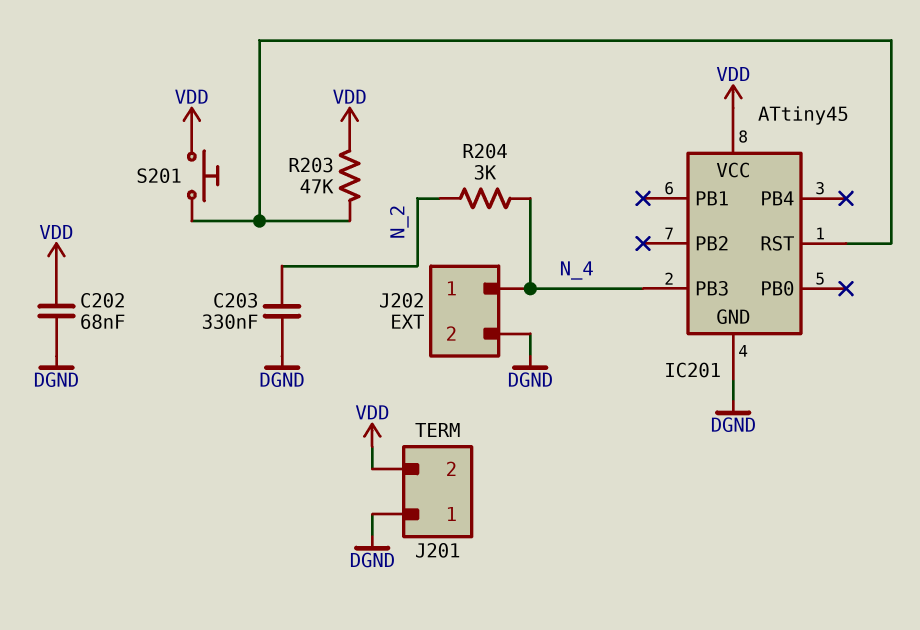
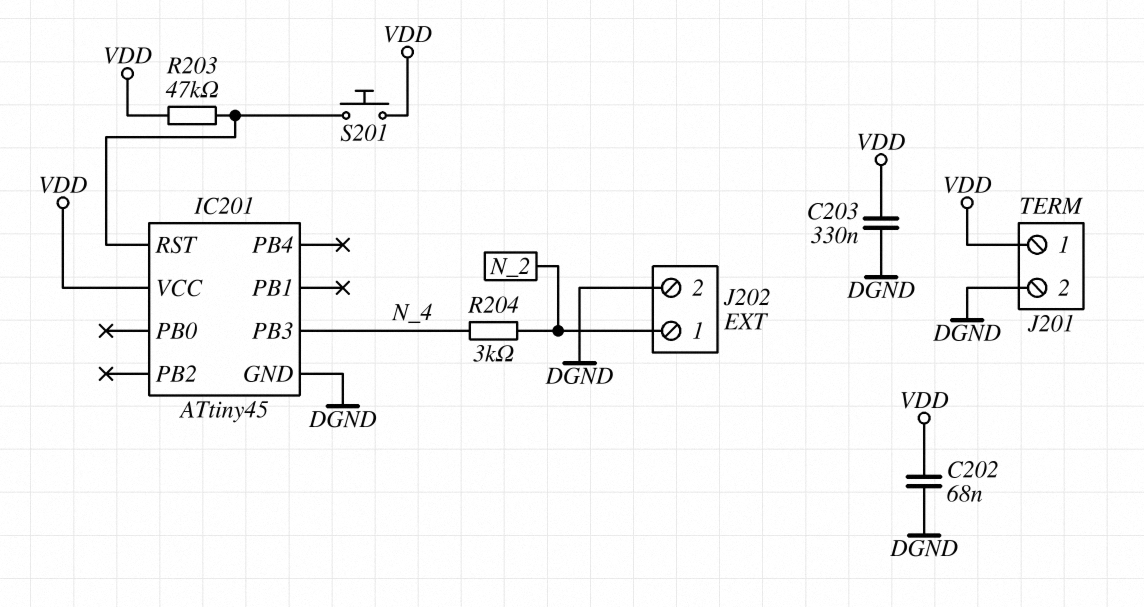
C203: 330nF (DGND, N_2) -> 330nF (DGND, VDD)
J201 pin 1: DGND -> VDD
J201 pin 2: VDD -> DGND
J202 pin 1: N_4 -> N_2

